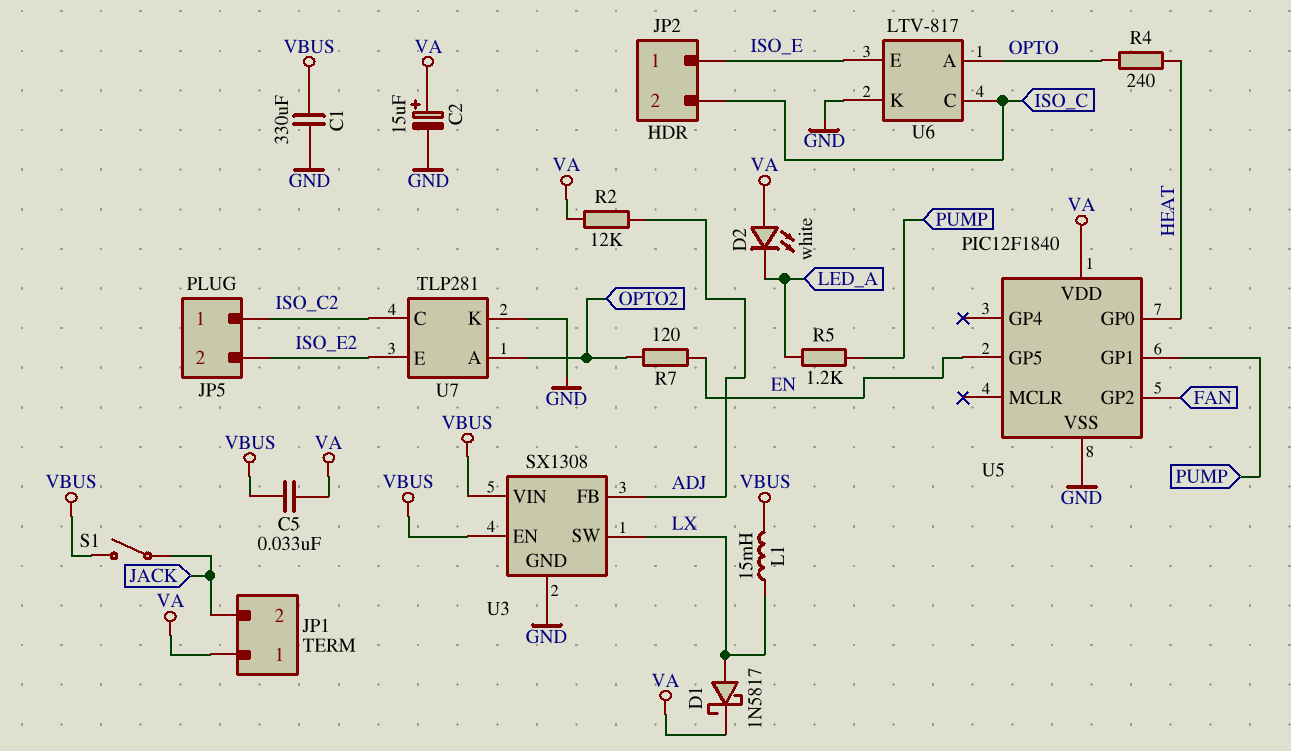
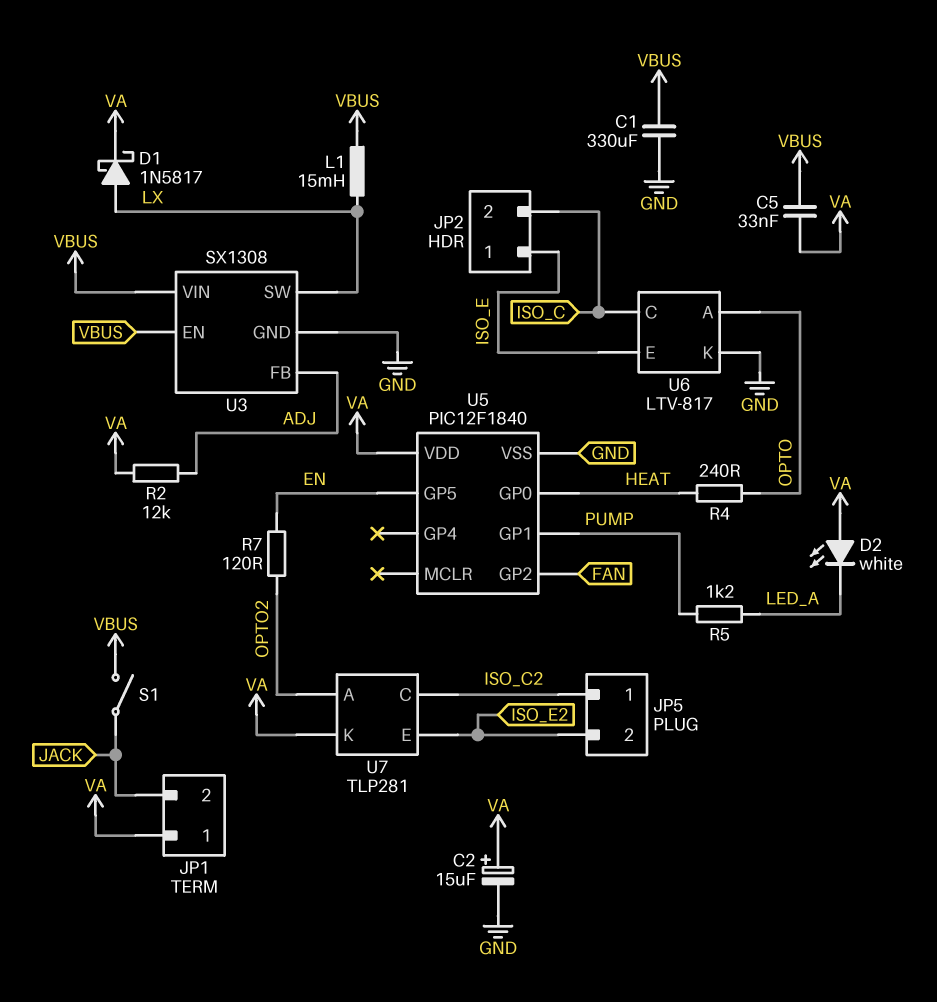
U7 pin K: GND -> VA

